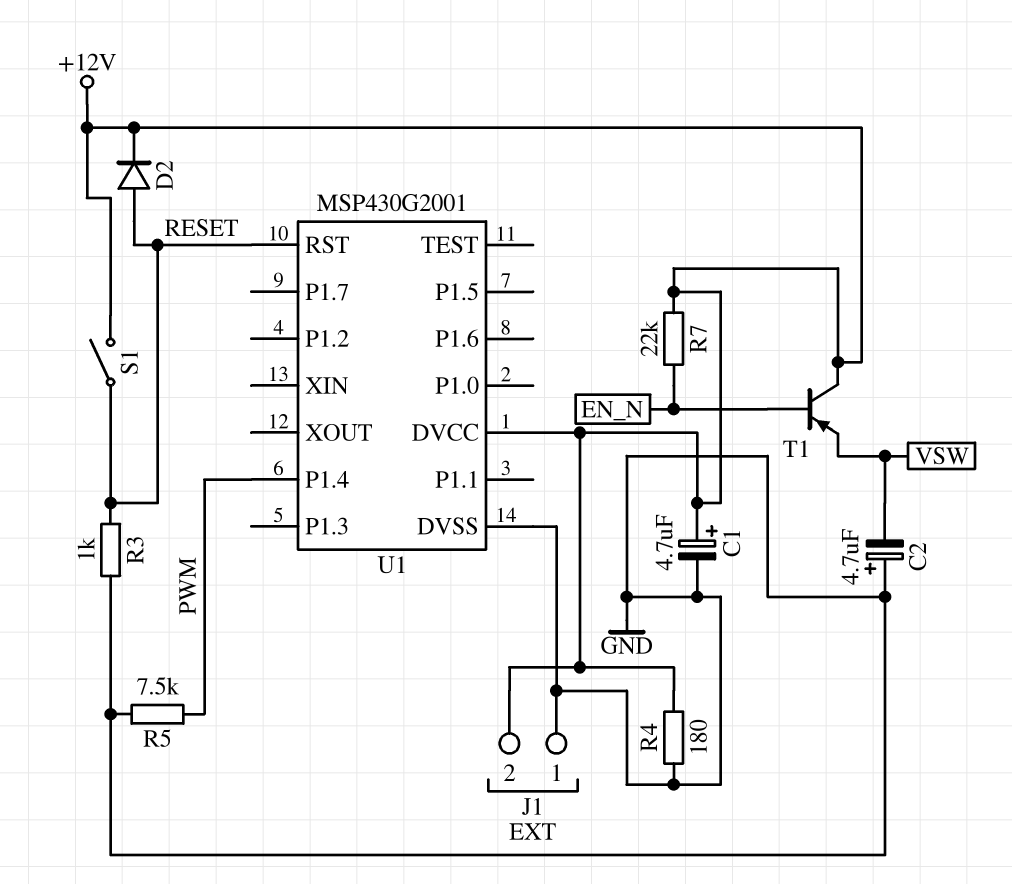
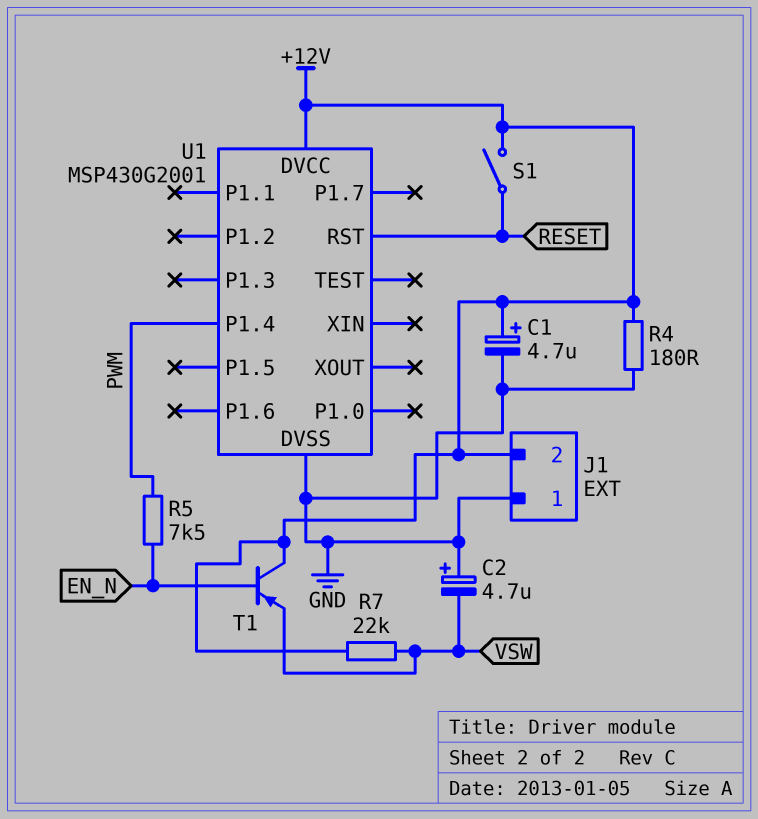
D2: diode (A RESET, K +12V) -> none
R3: 1k (GND, RESET) -> none
R5: 7.5k (GND, PWM) -> 7.5k (EN_N, PWM)
R7: 22k (+12V, EN_N) -> 22k (+12V, VSW)

